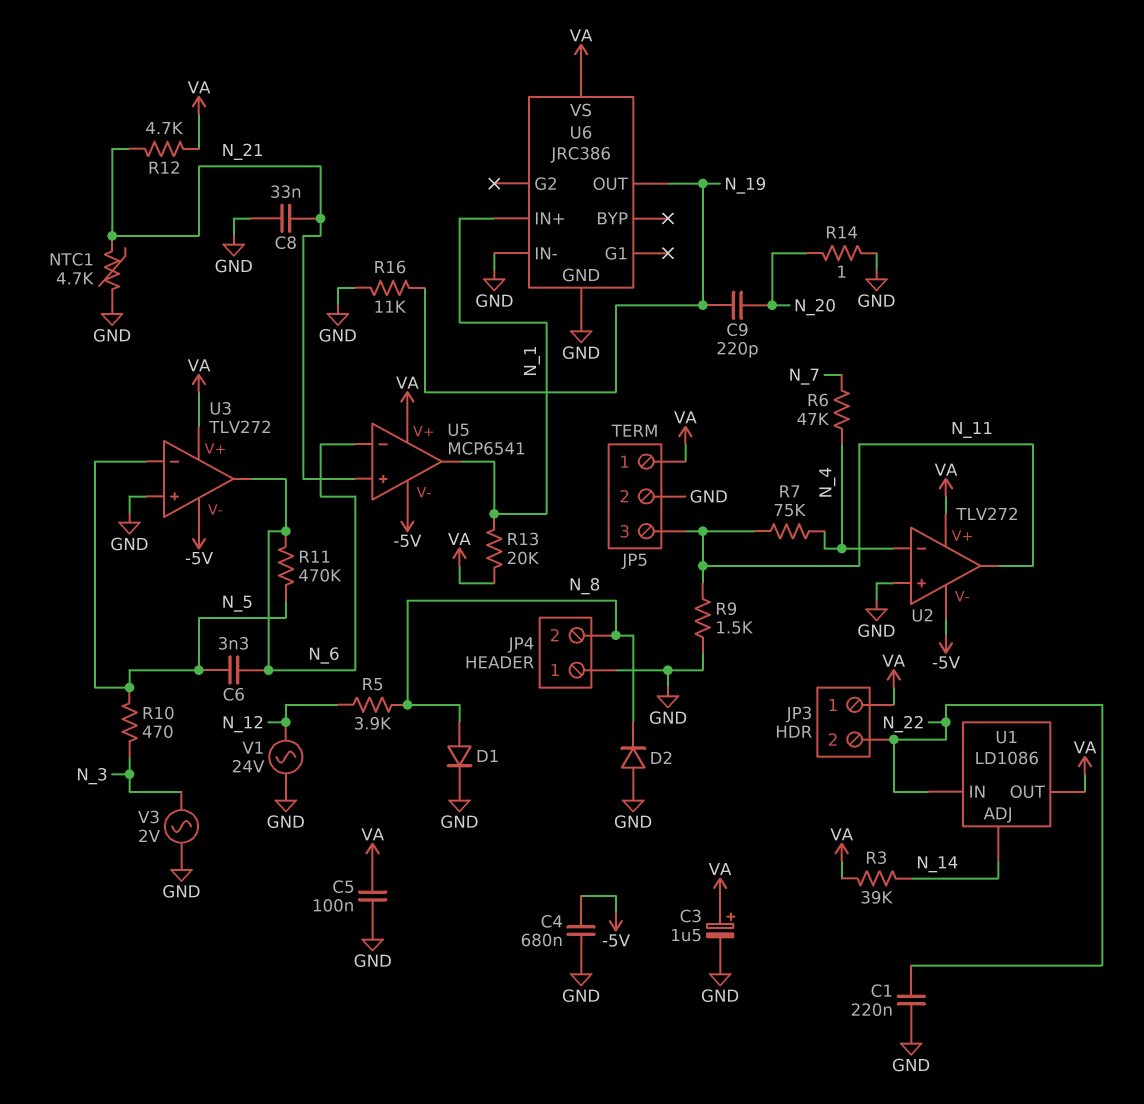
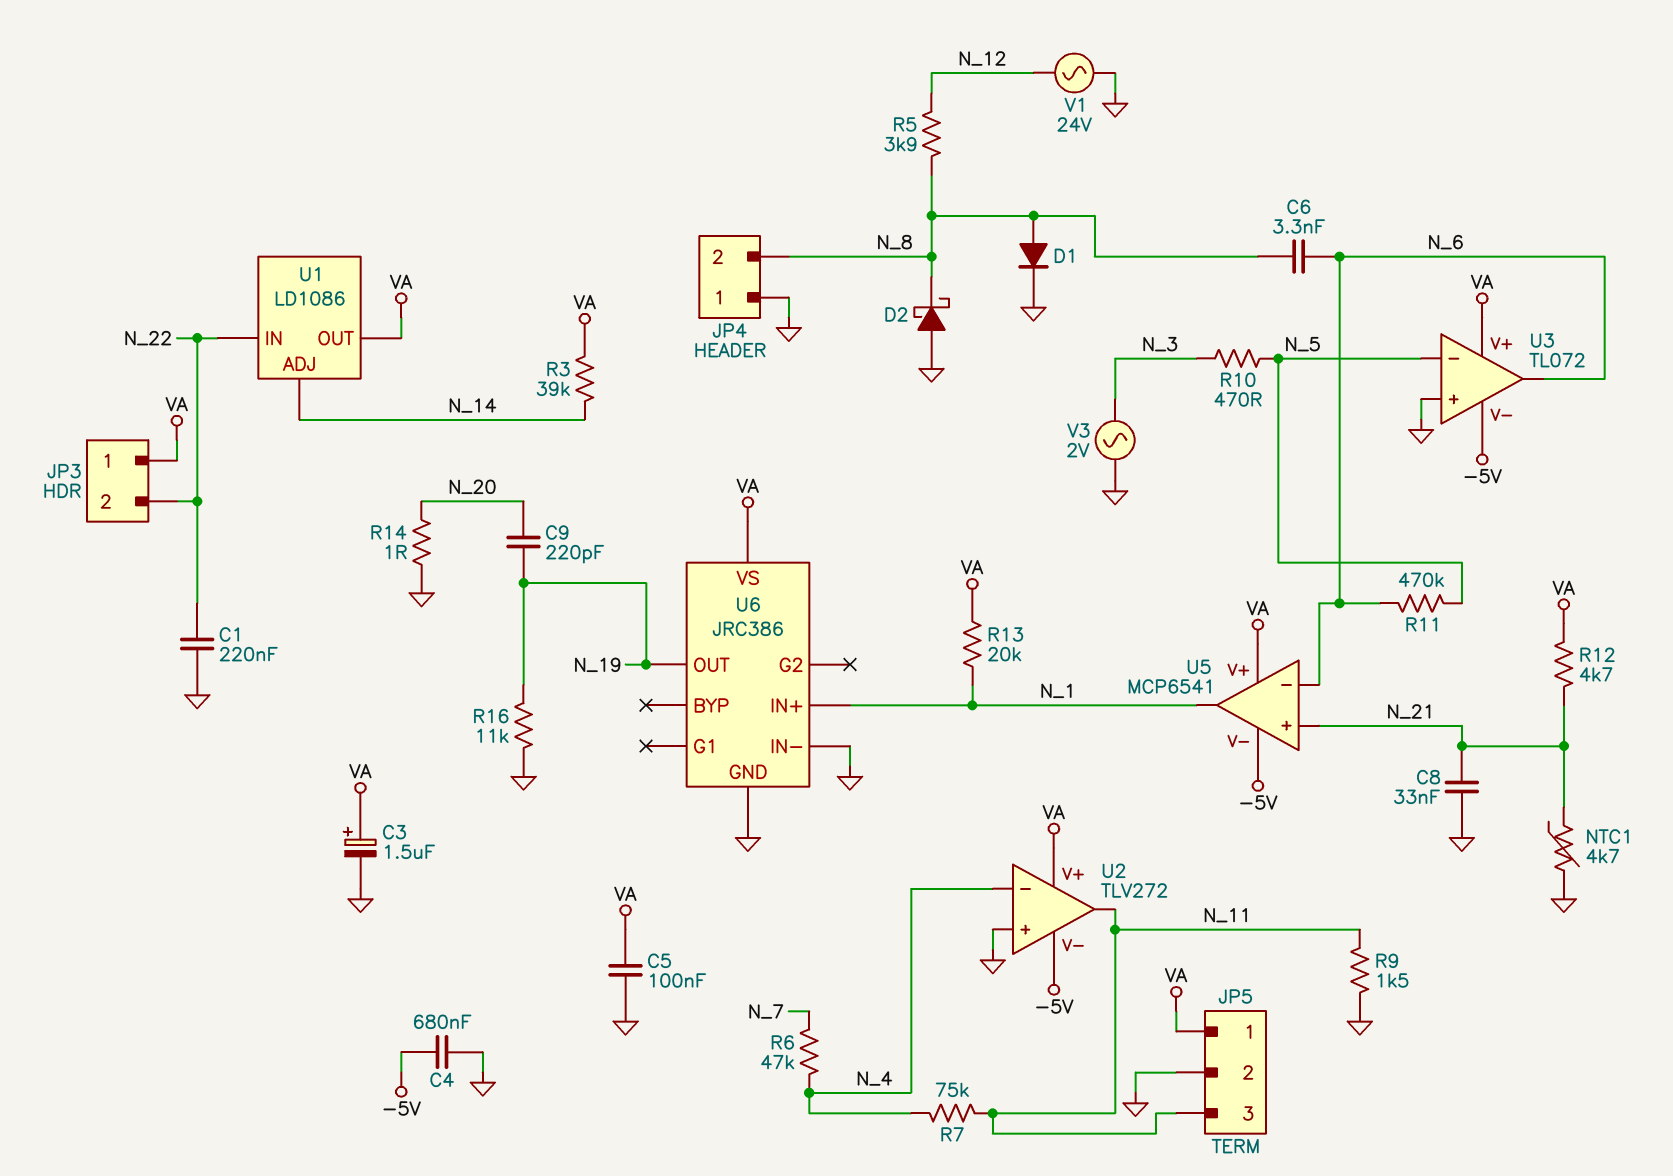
C6: 3.3nF (N_5, N_6) -> 3.3nF (N_6, N_8)
D2: diode (A GND, K N_8) -> schottky (A GND, K N_8)
U3: TLV272 -> TL072

